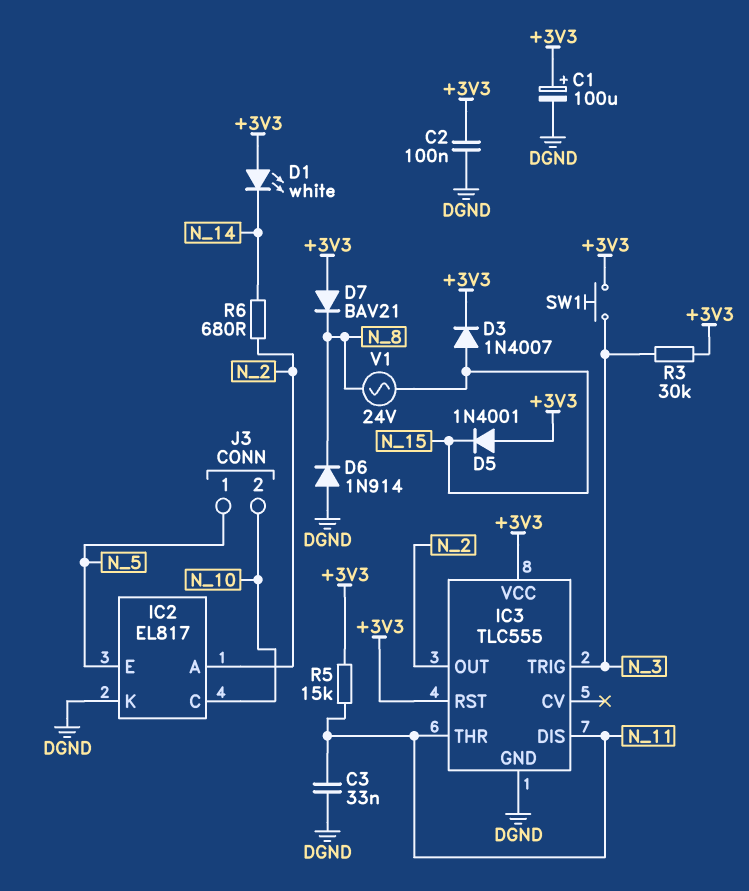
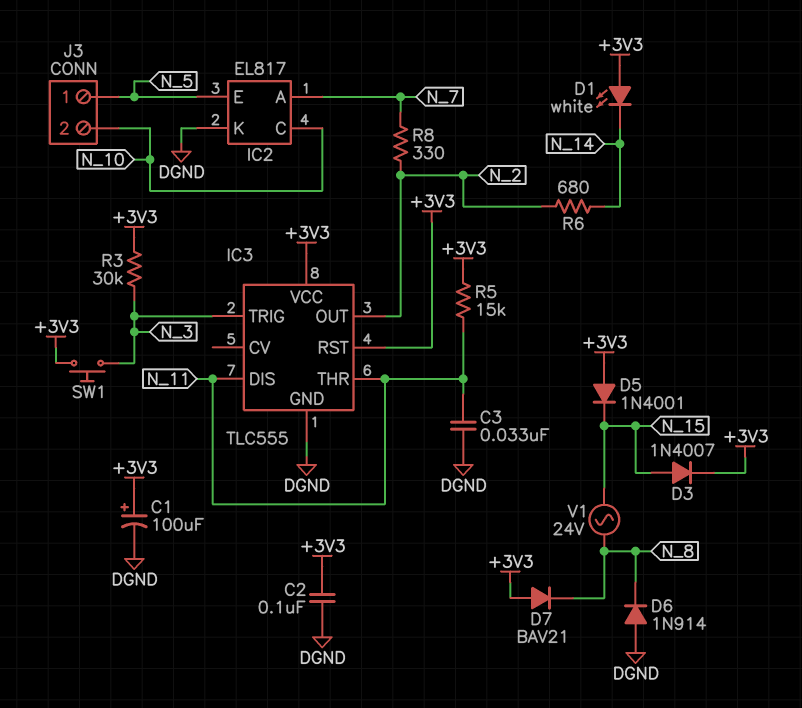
IC2 pin A: N_2 -> N_7
R8: none -> 330 (N_2, N_7)

